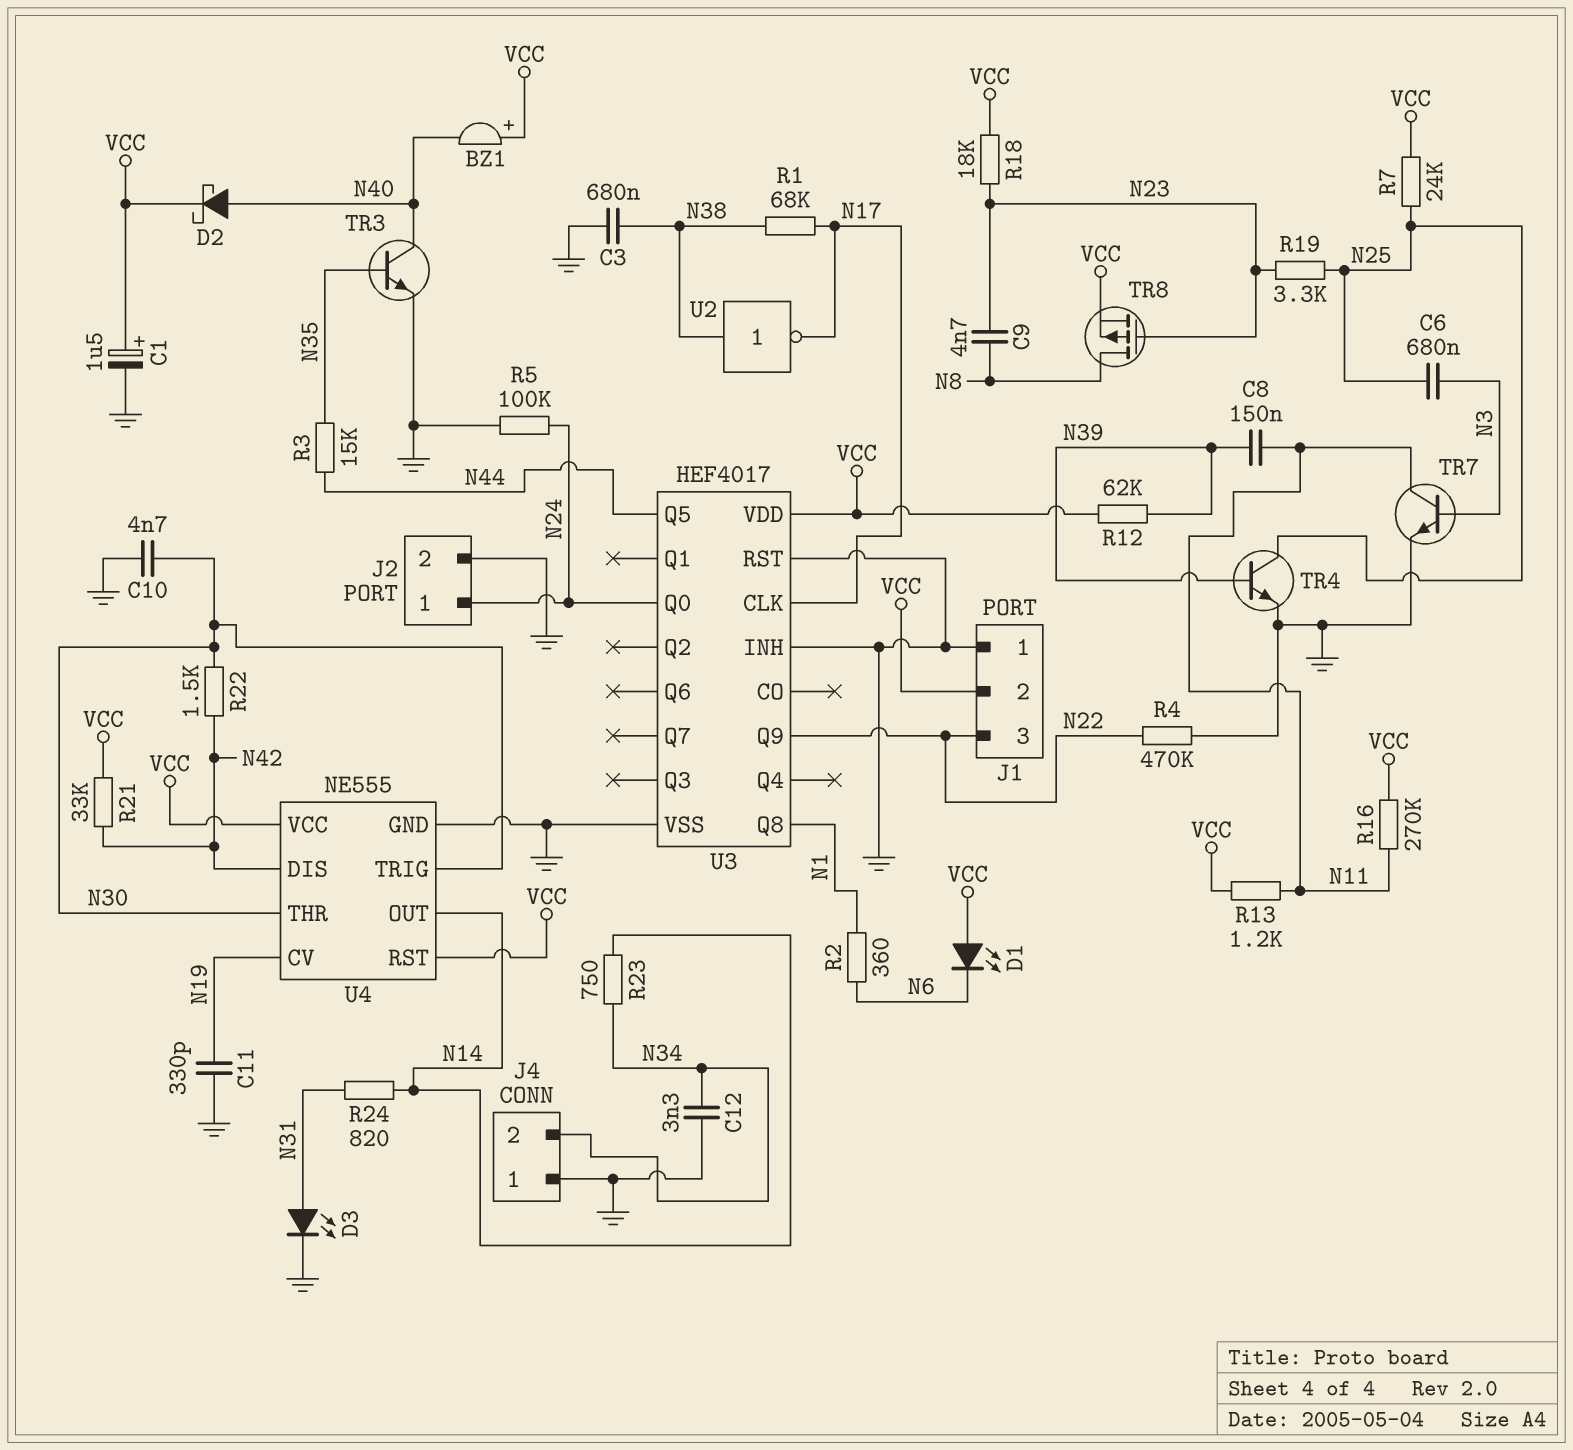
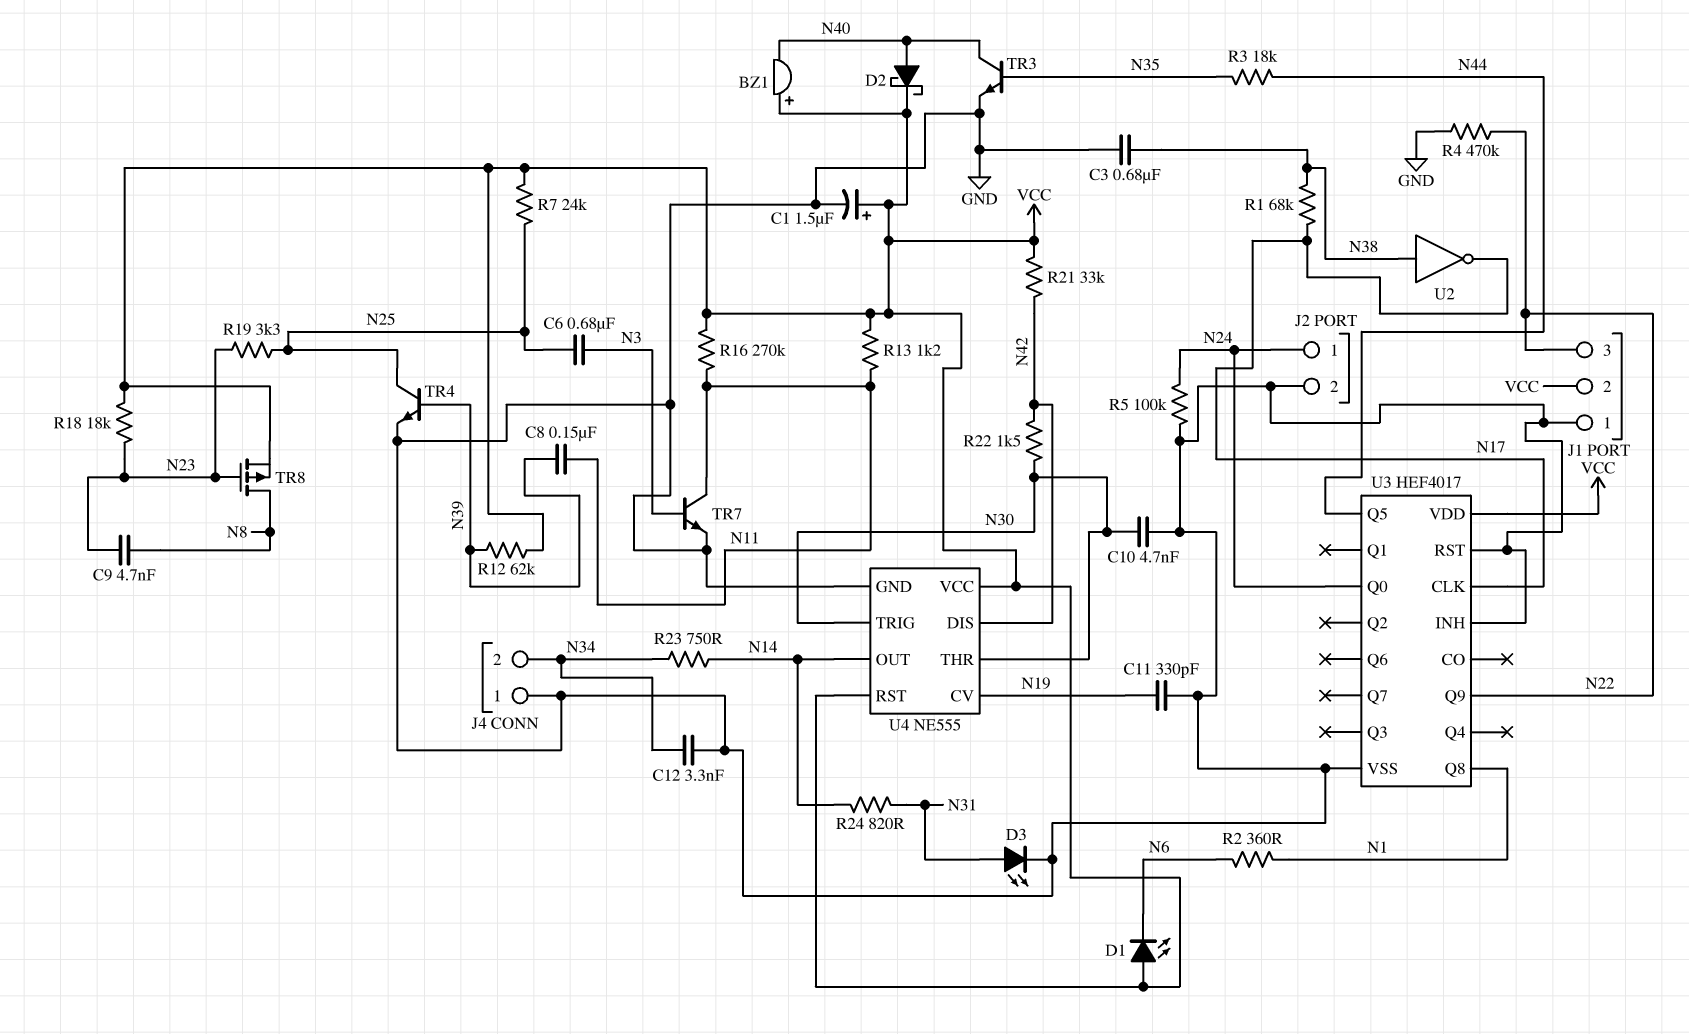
R3: 15k (N35, N44) -> 18k (N35, N44)

